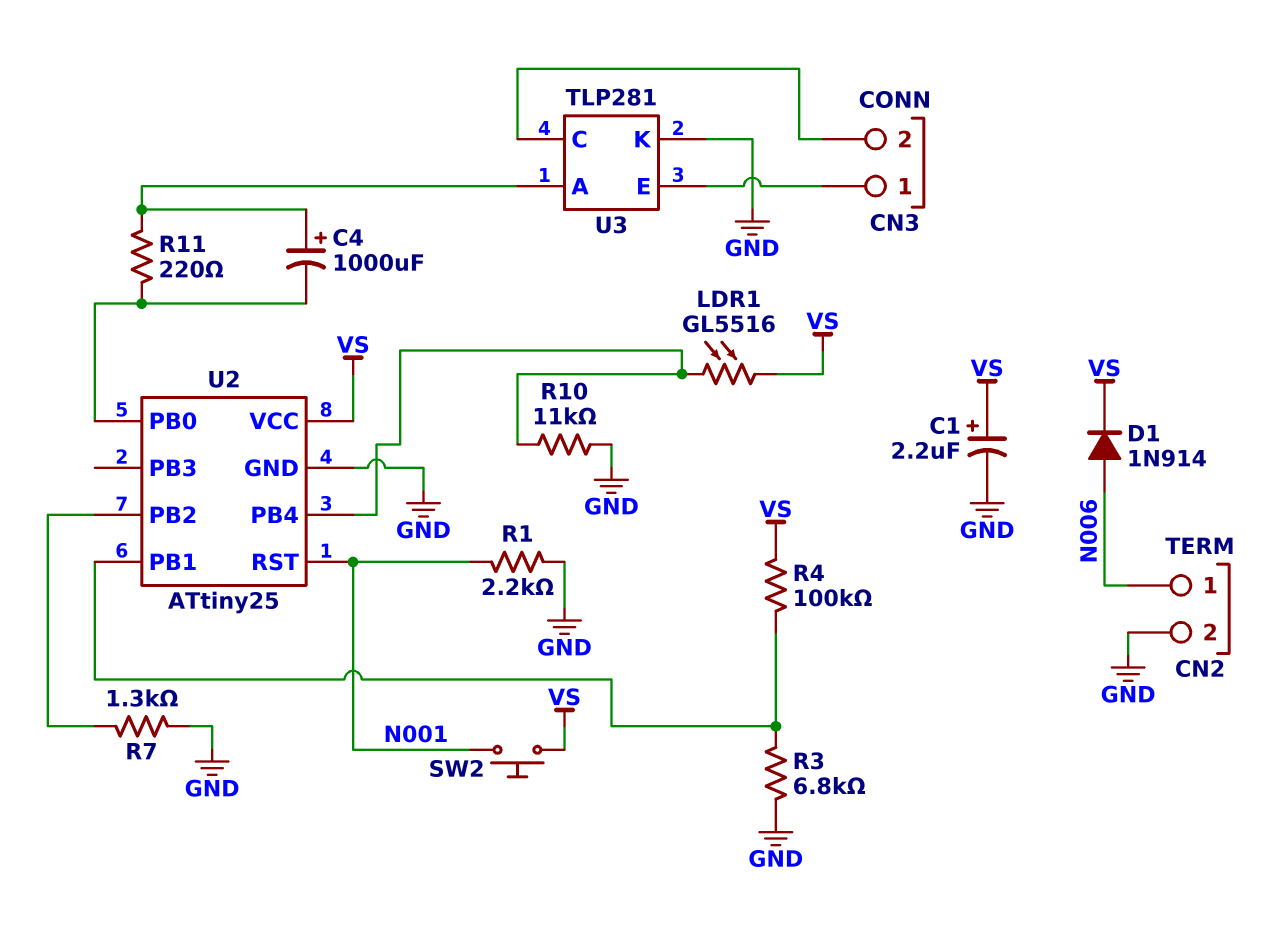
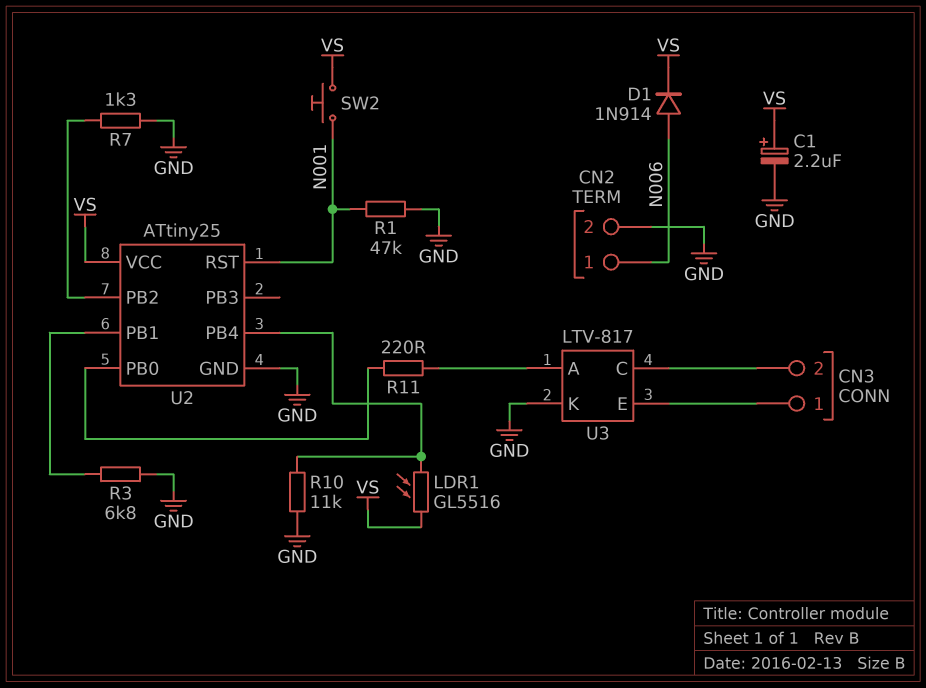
C4: 1000uF (plus U3/A, minus U2/PB0) -> none
R1: 2.2k (GND, N001) -> 47k (GND, N001)
R4: 100k (U2/PB1, VS) -> none
U3: TLP281 -> LTV-817

